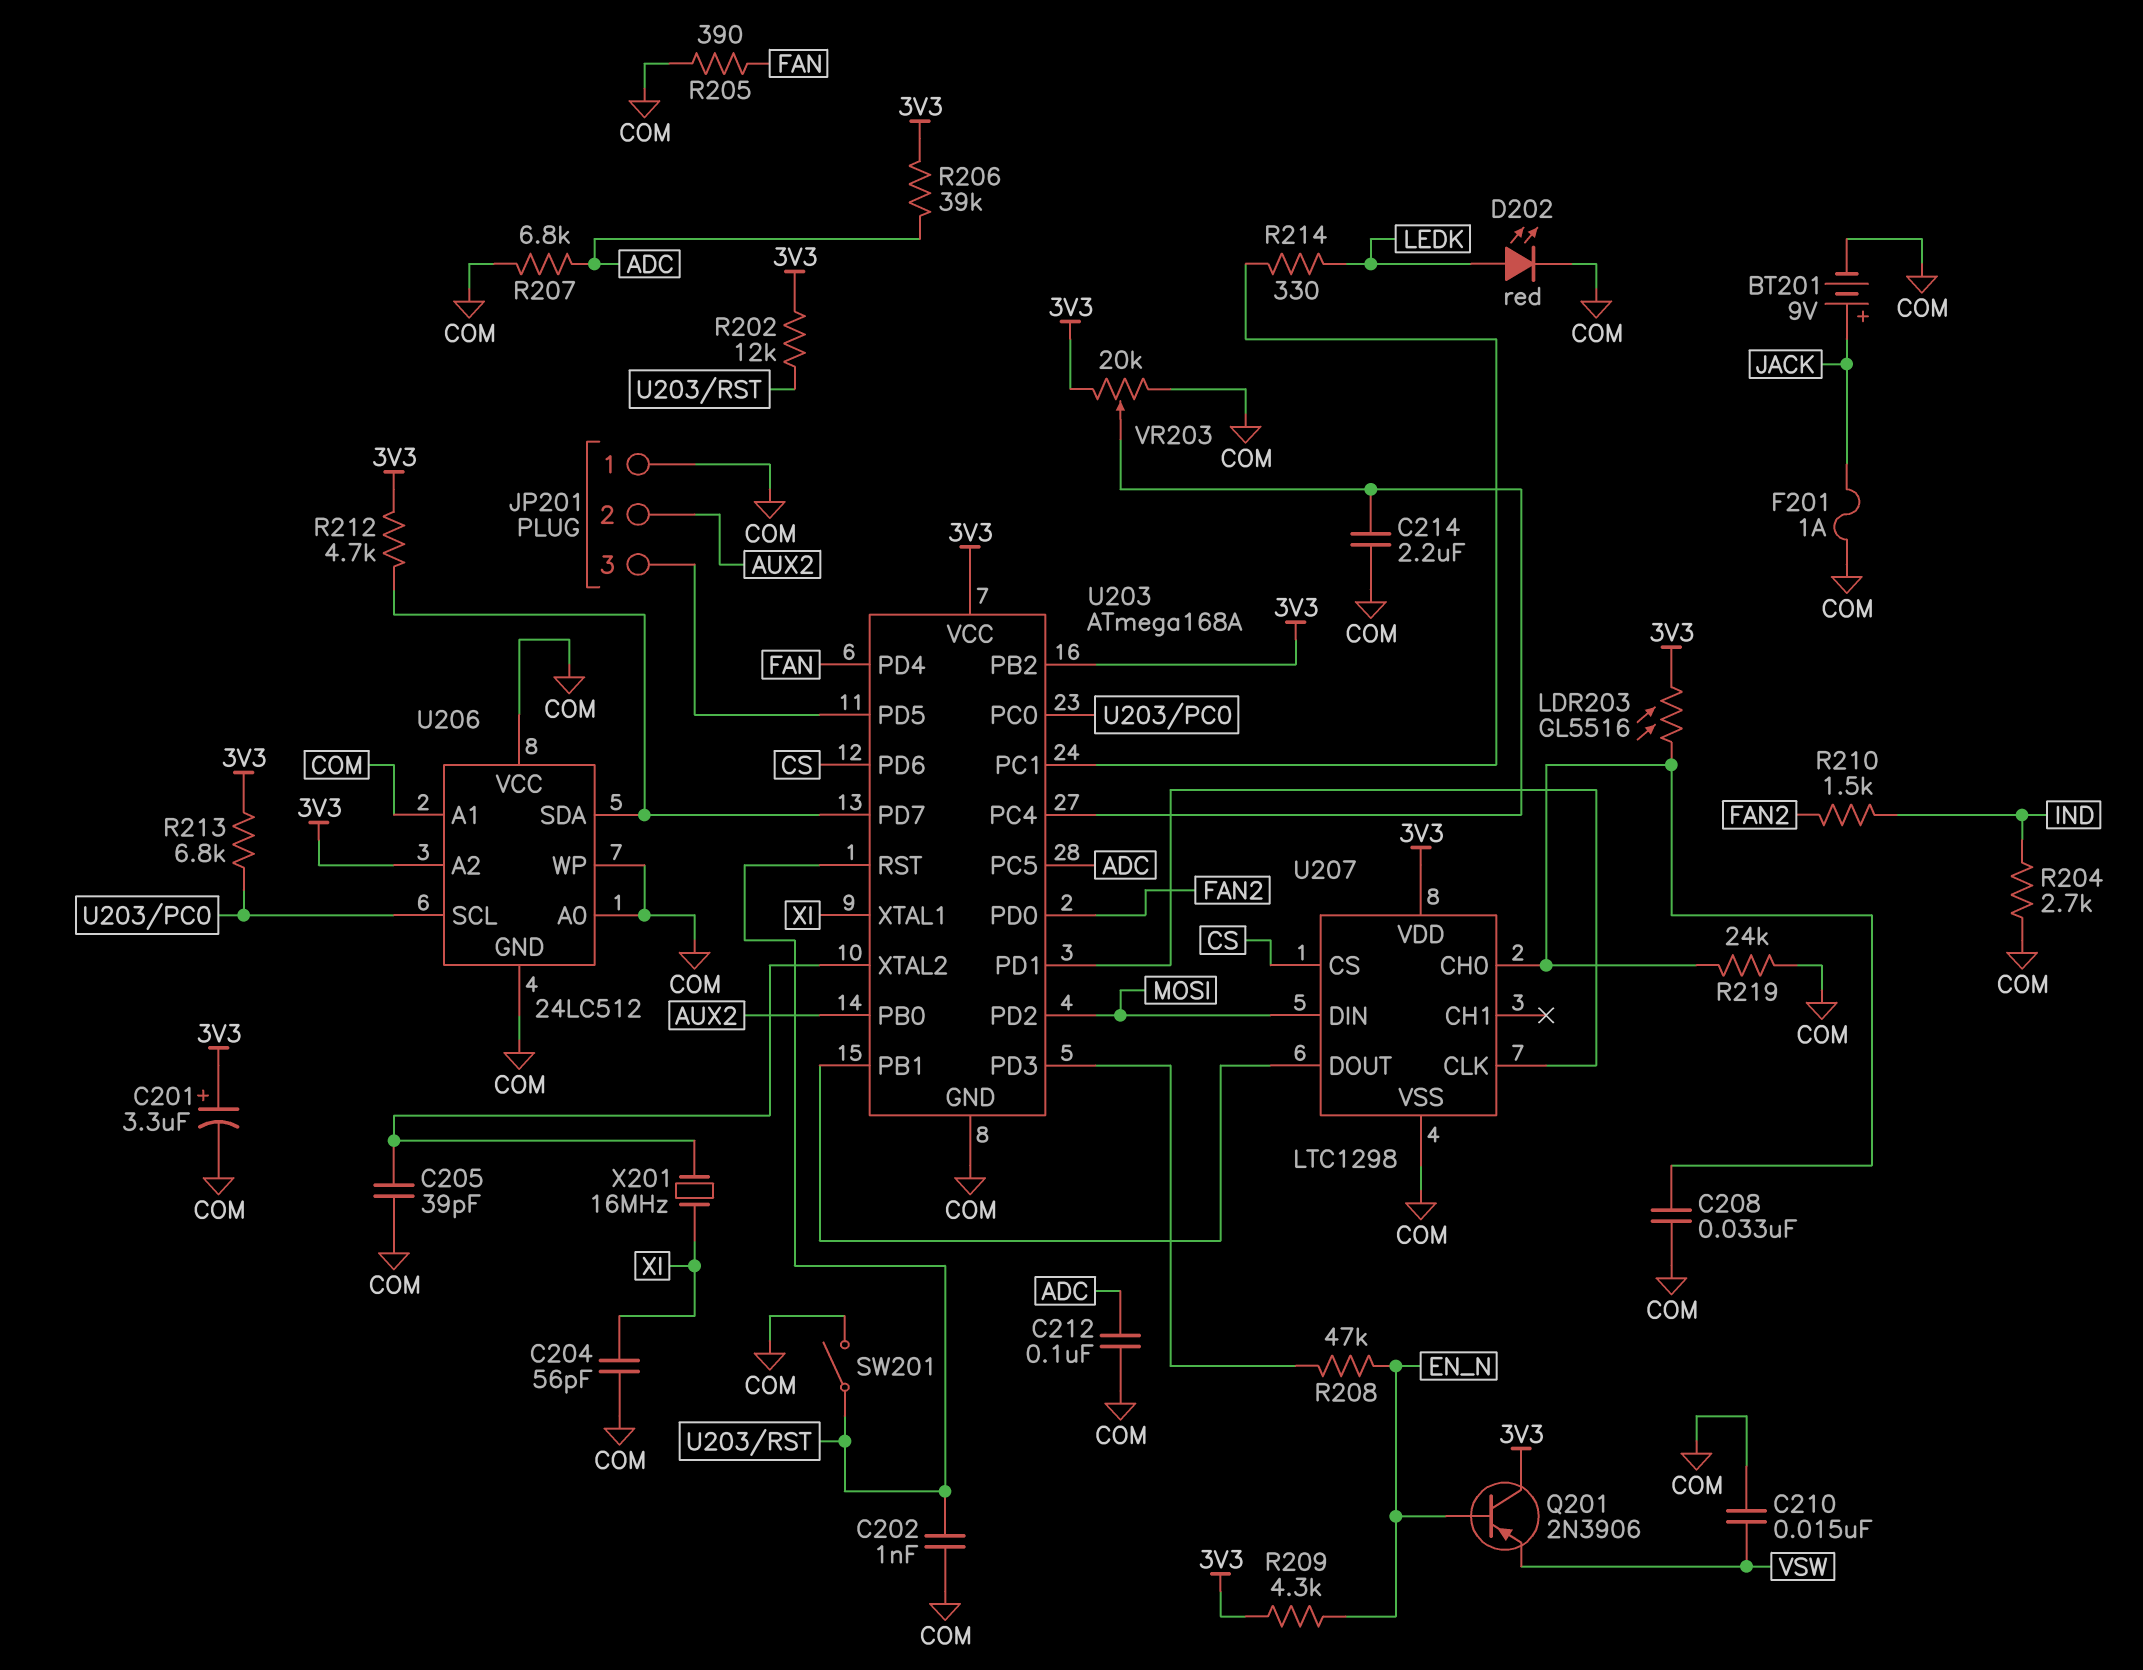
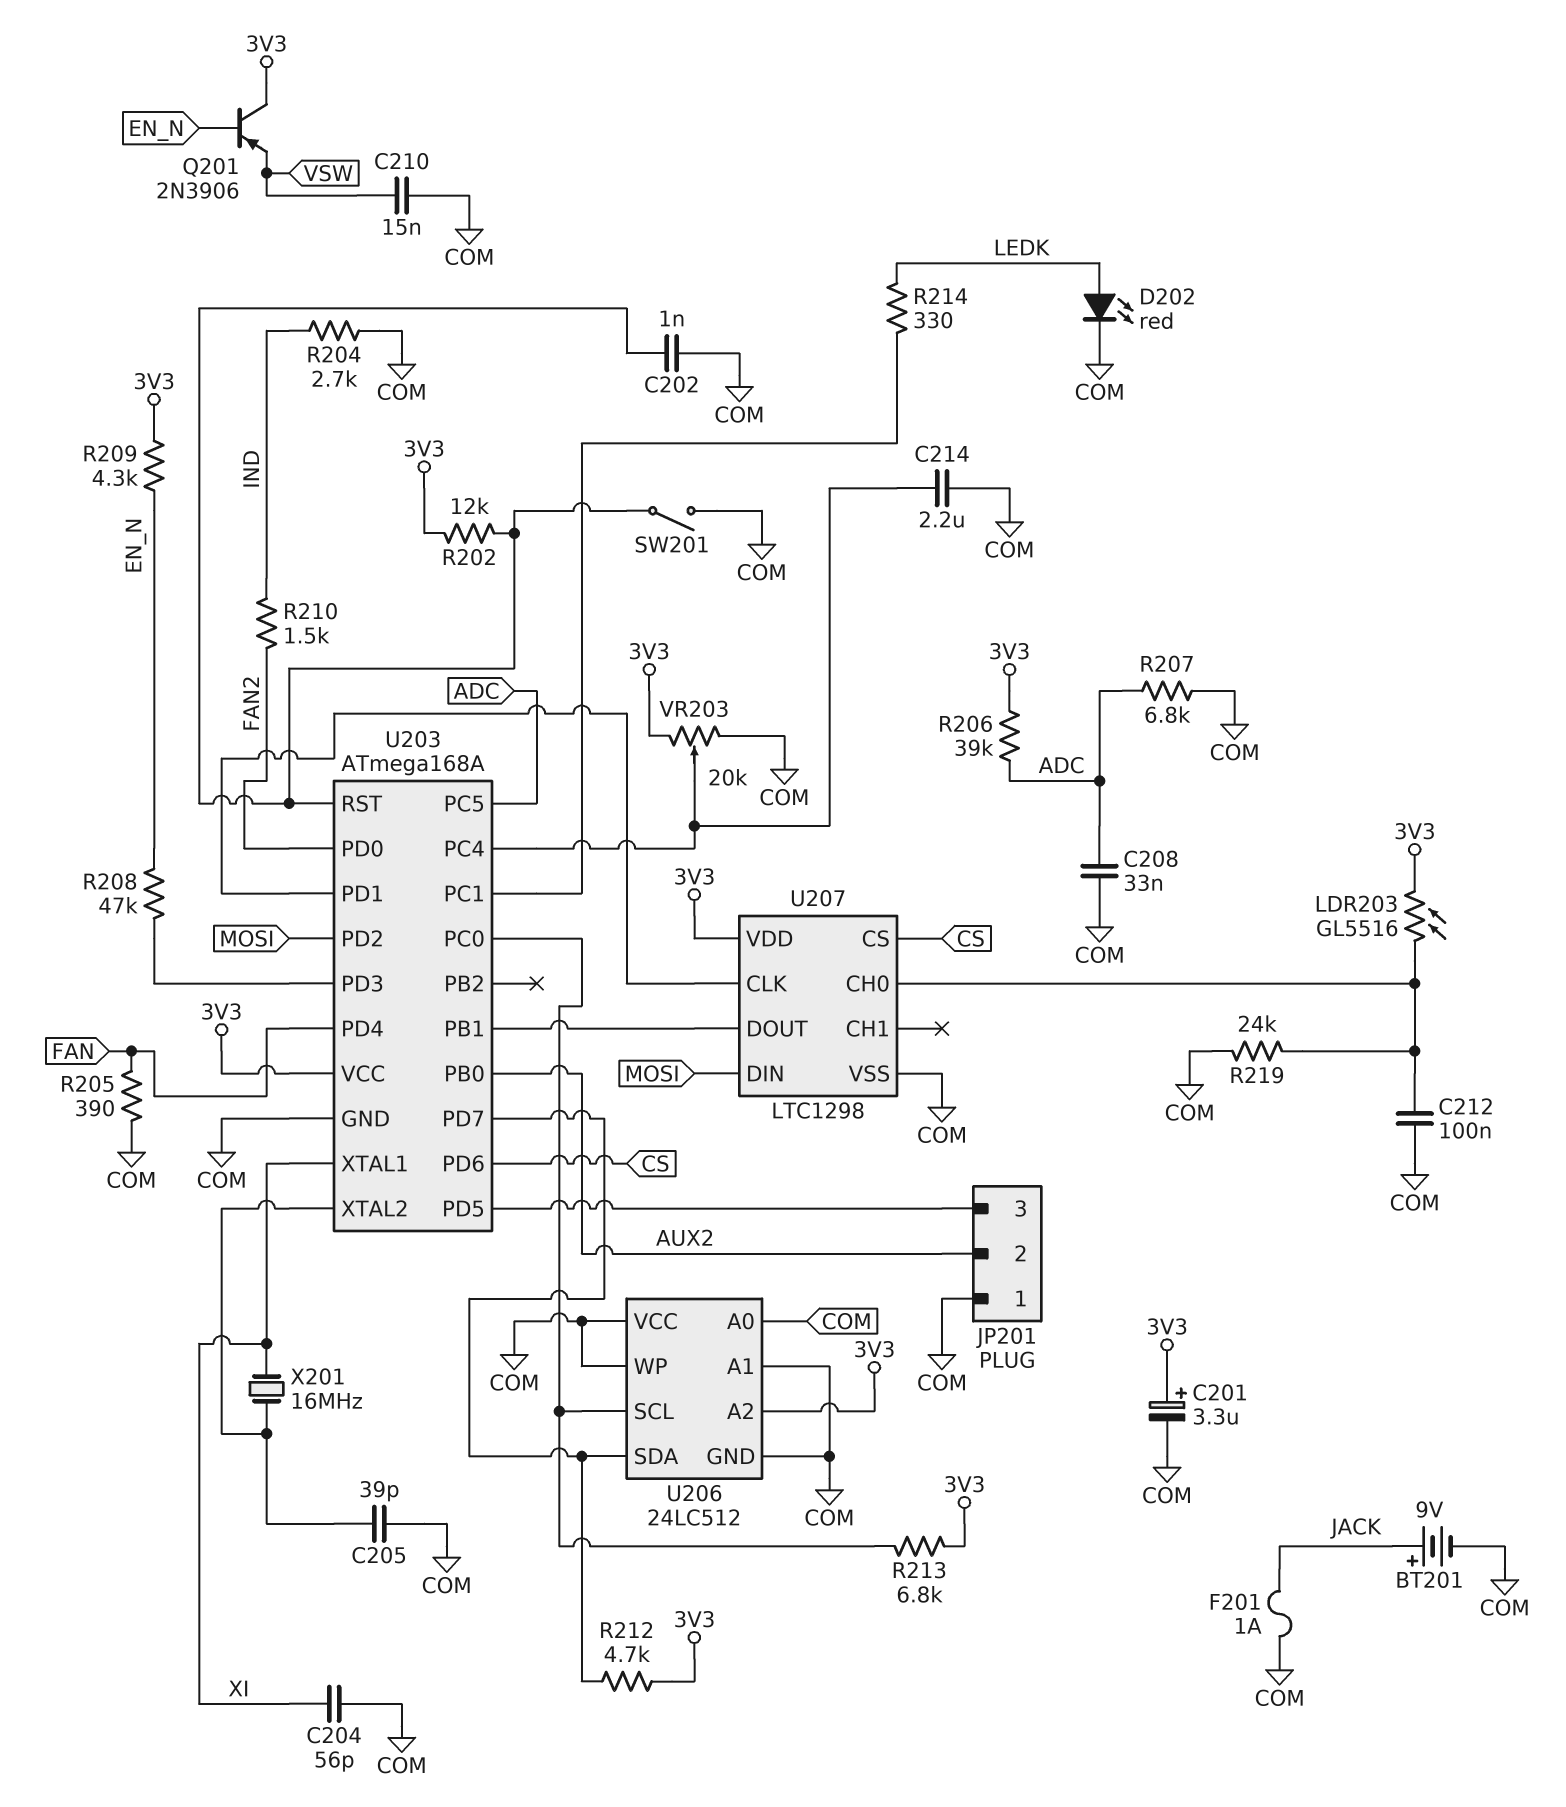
C208: 33nF (COM, U207/CH0) -> 33nF (ADC, COM)
C212: 100nF (ADC, COM) -> 100nF (COM, U207/CH0)
U203 pin PB2: 3V3 -> none

